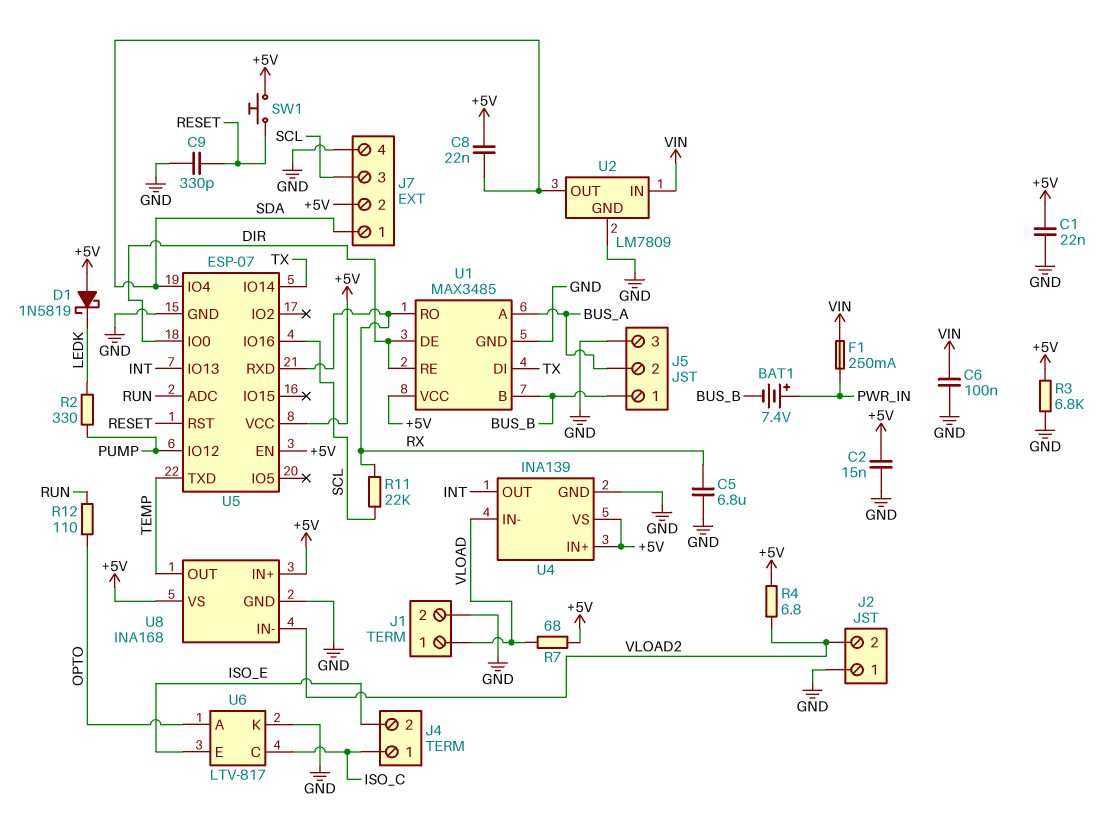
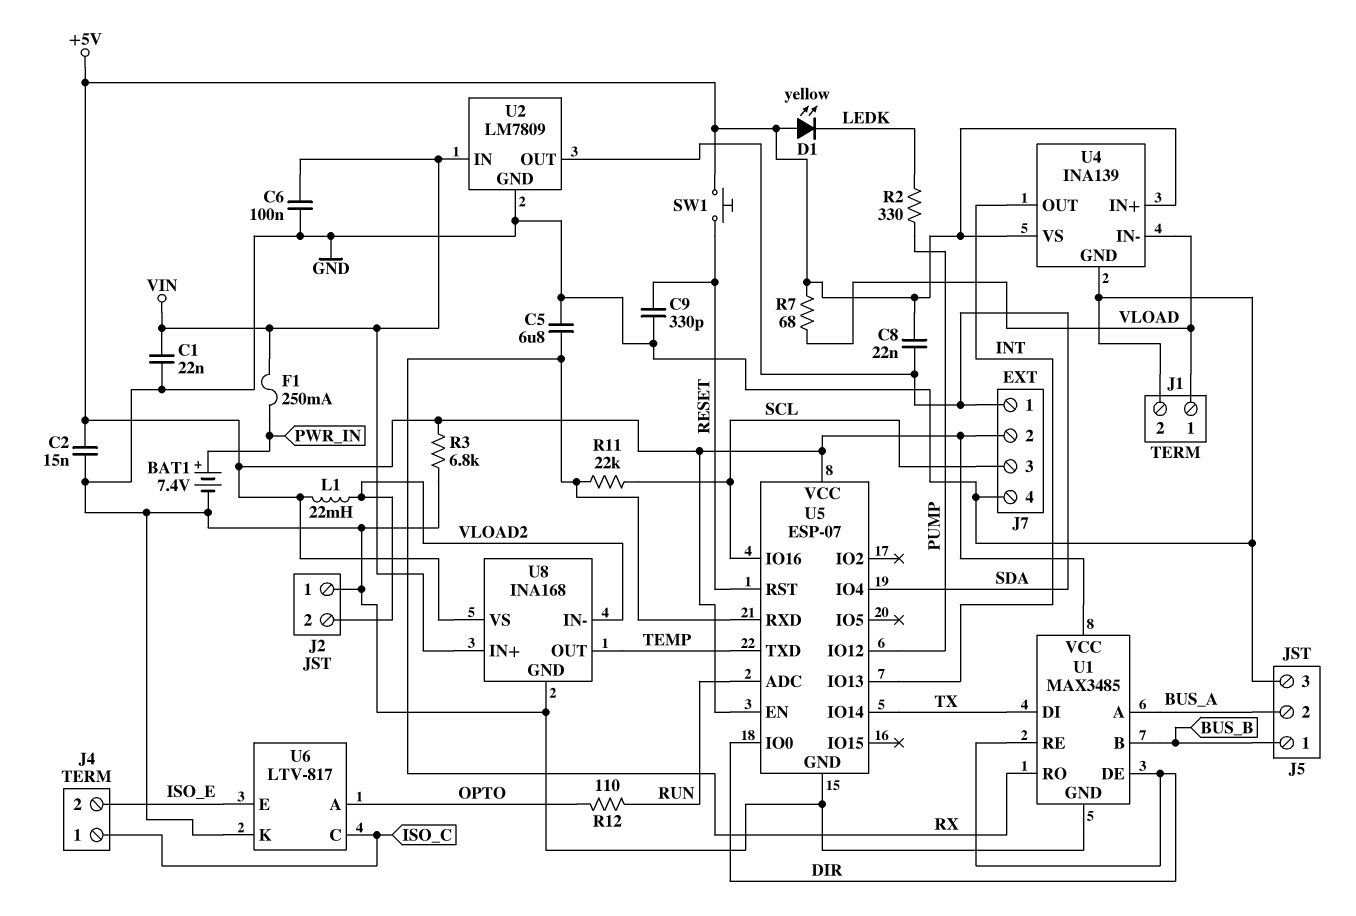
BAT1: 7.4V (plus PWR_IN, minus BUS_B) -> 7.4V (plus PWR_IN, minus GND)
C1: 22nF (+5V, GND) -> 22nF (GND, VIN)
D1: schottky 1N5819 (A +5V, K LEDK) -> LED yellow (A +5V, K LEDK)
L1: none -> 22mH (+5V, VLOAD2)
R4: 6.8 (+5V, VLOAD2) -> none
U8 pin IN+: +5V -> VIN

